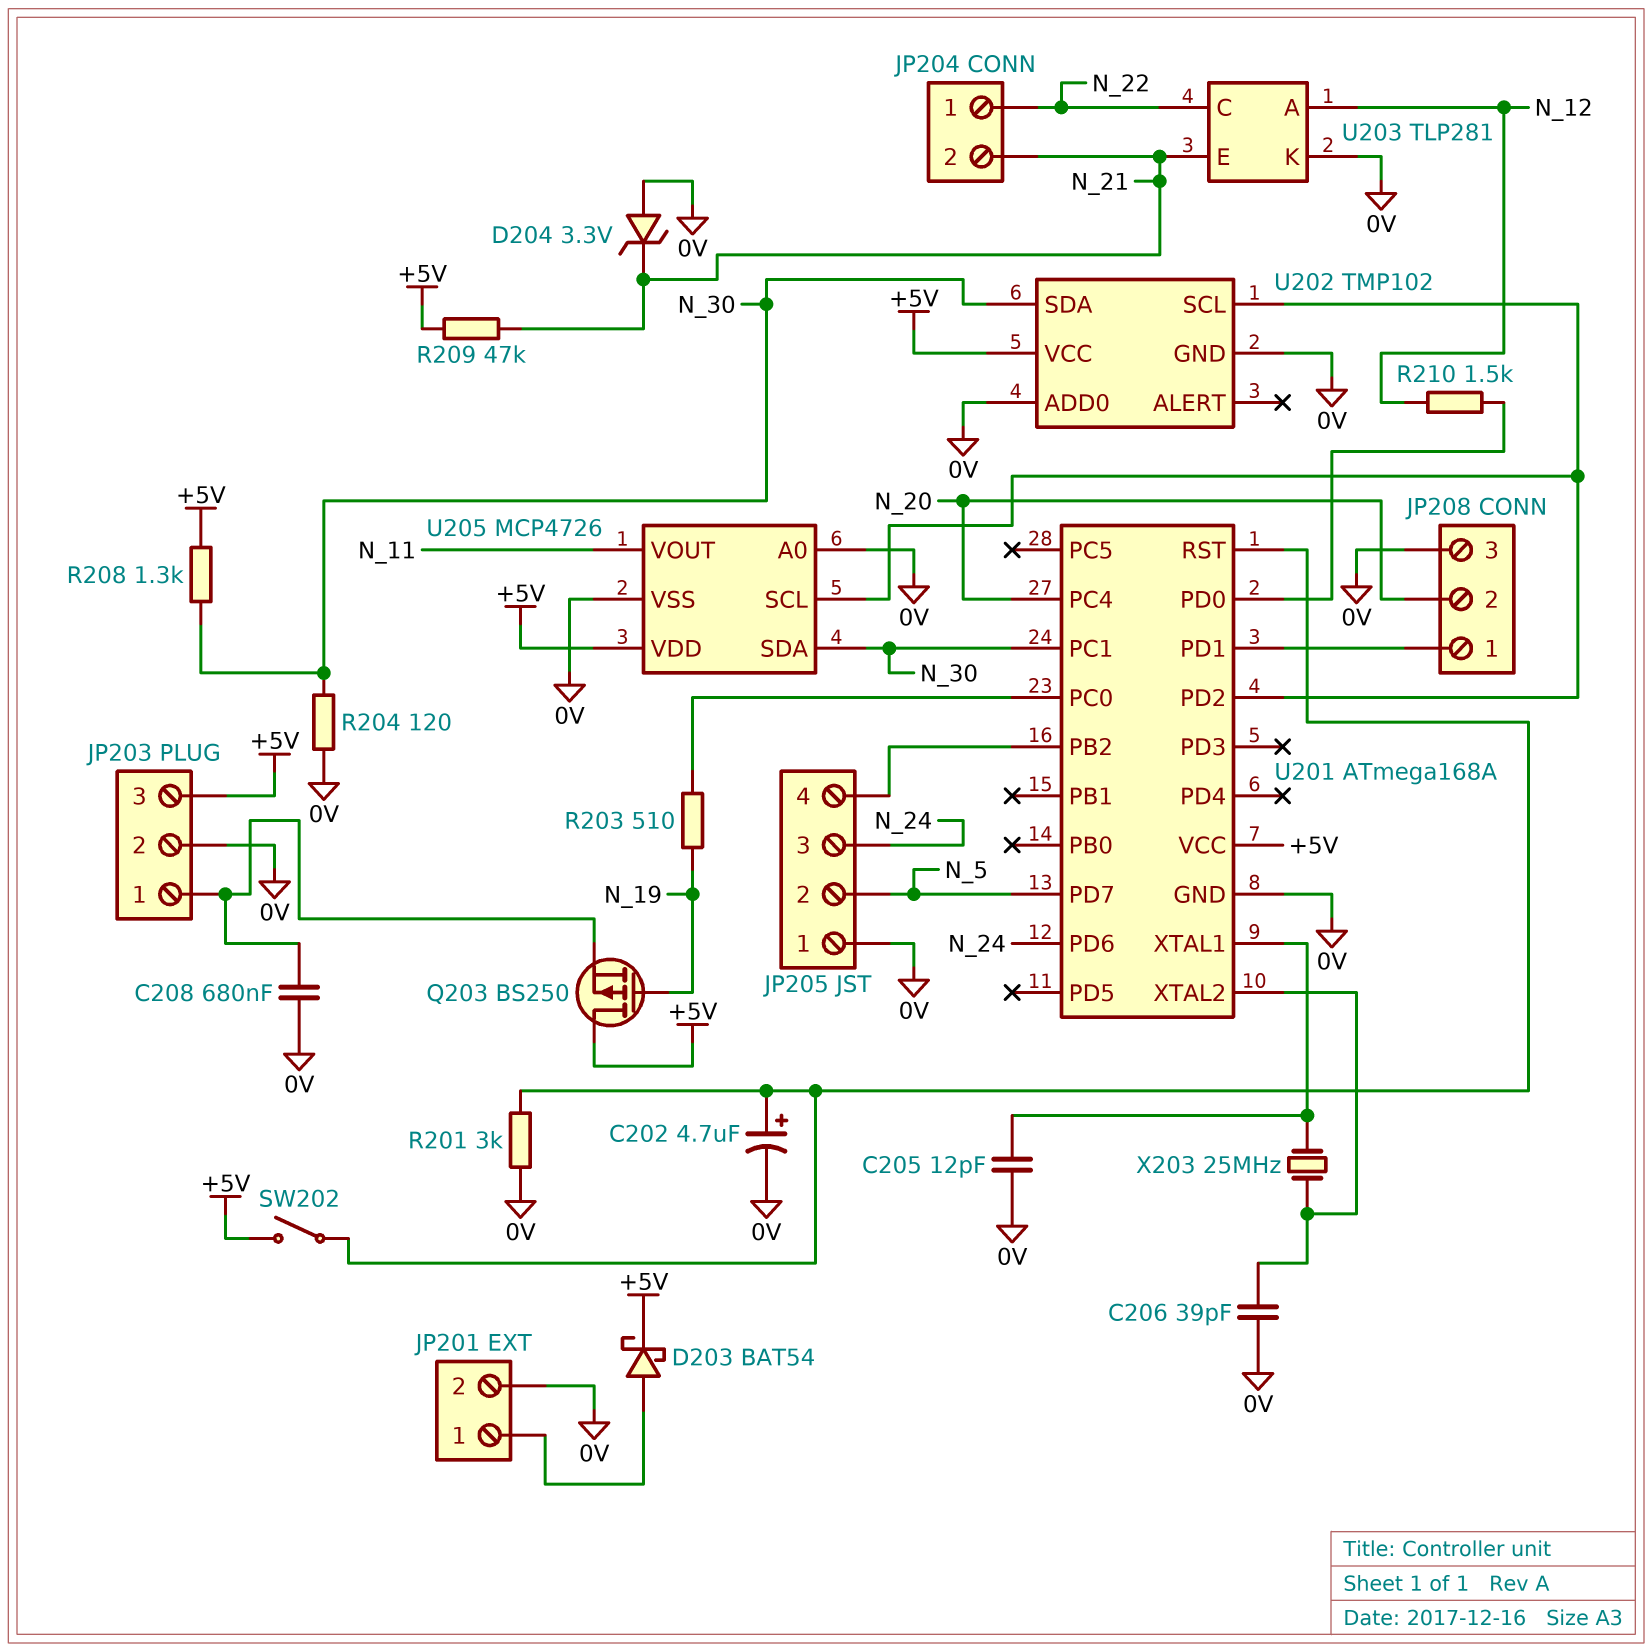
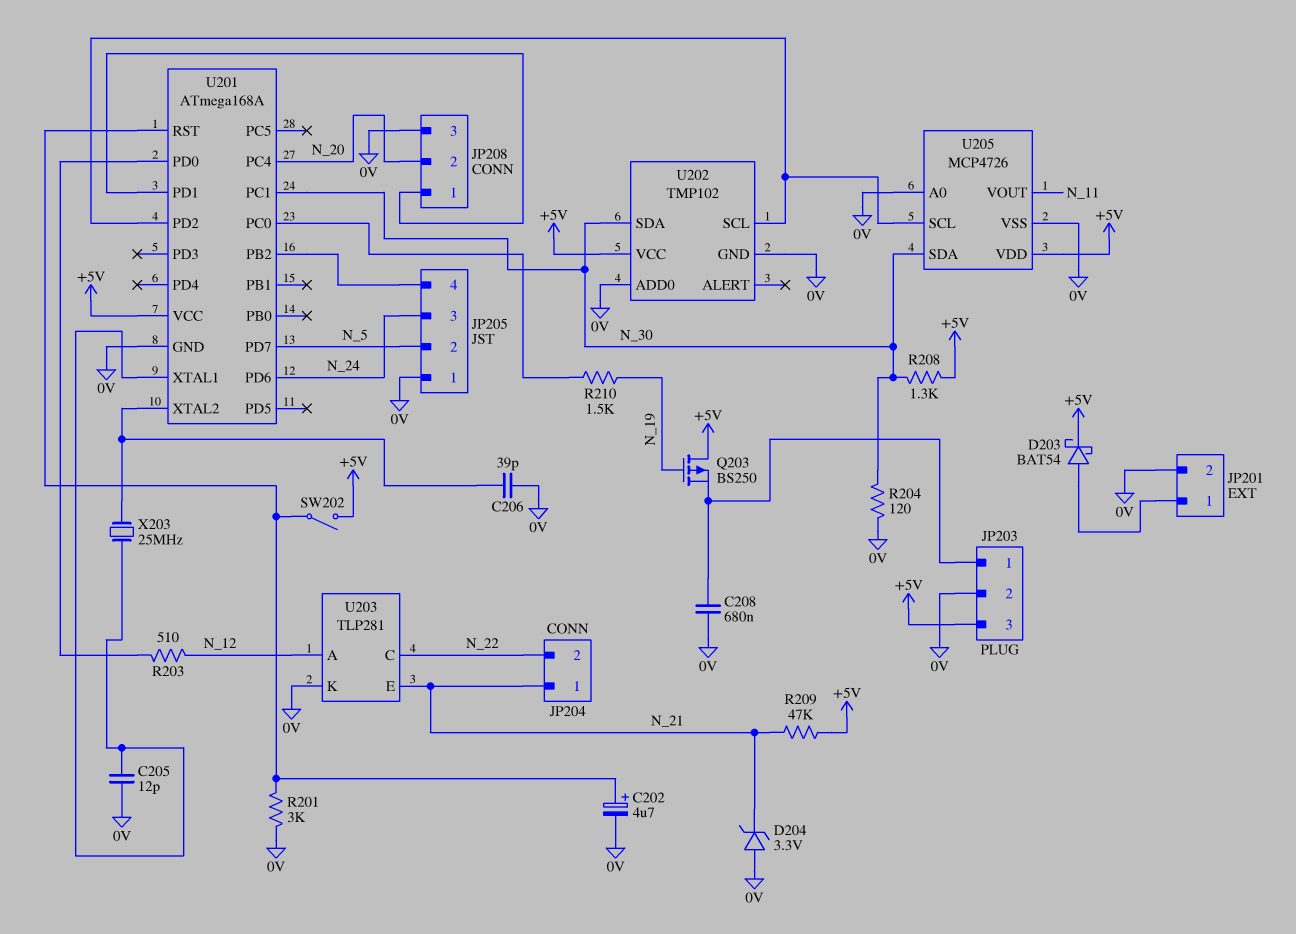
JP204 pin 1: N_22 -> N_21
JP204 pin 2: N_21 -> N_22
R203: 510 (N_19, U201/PC0) -> 510 (N_12, U201/PD0)
R210: 1.5k (N_12, U201/PD0) -> 1.5k (N_19, U201/PC0)

